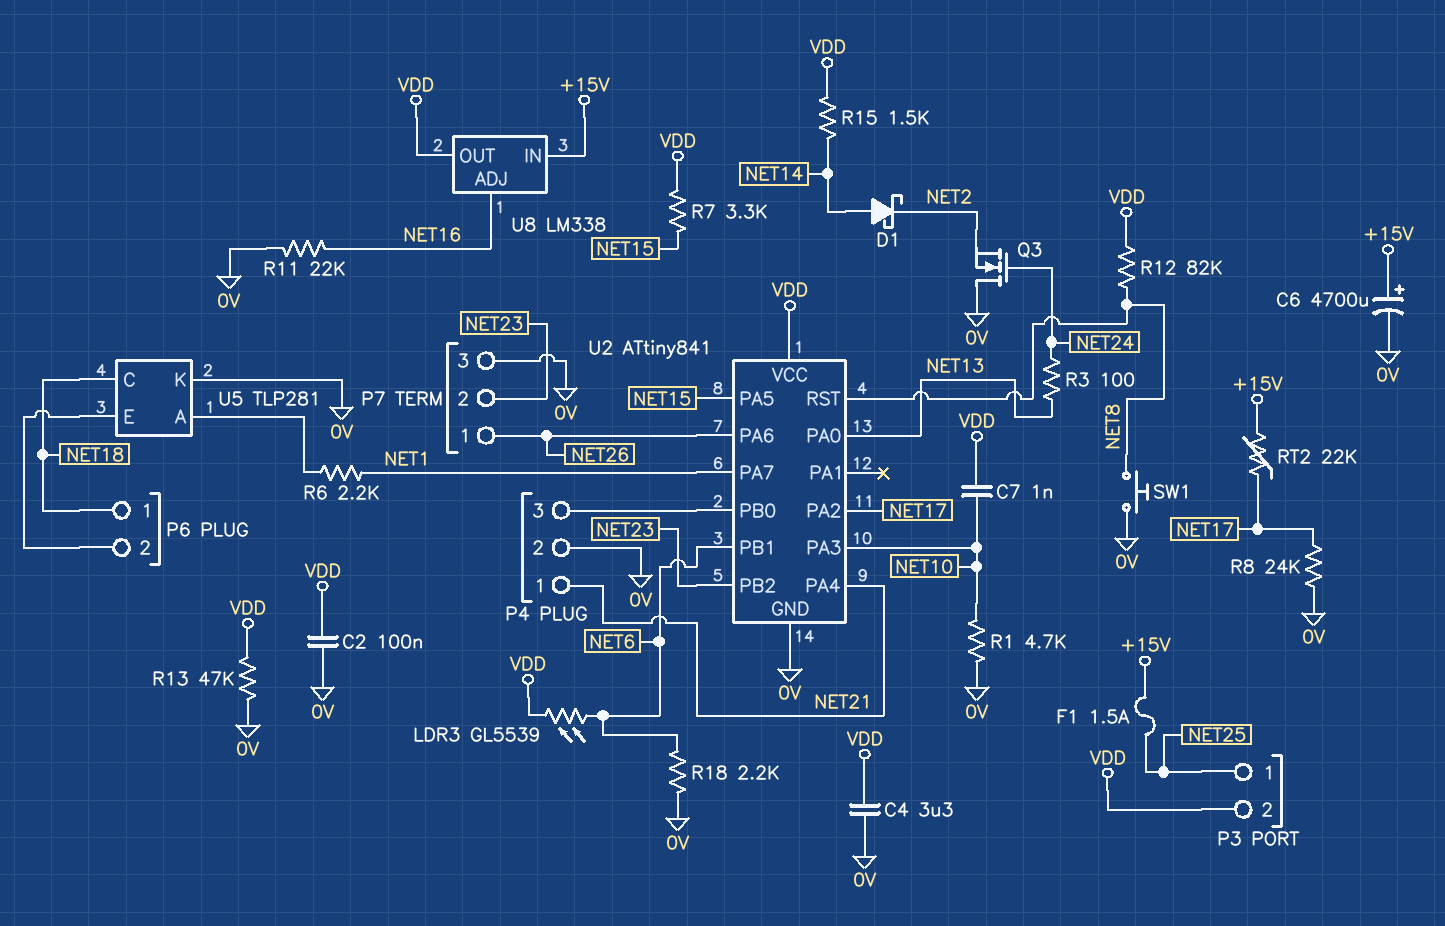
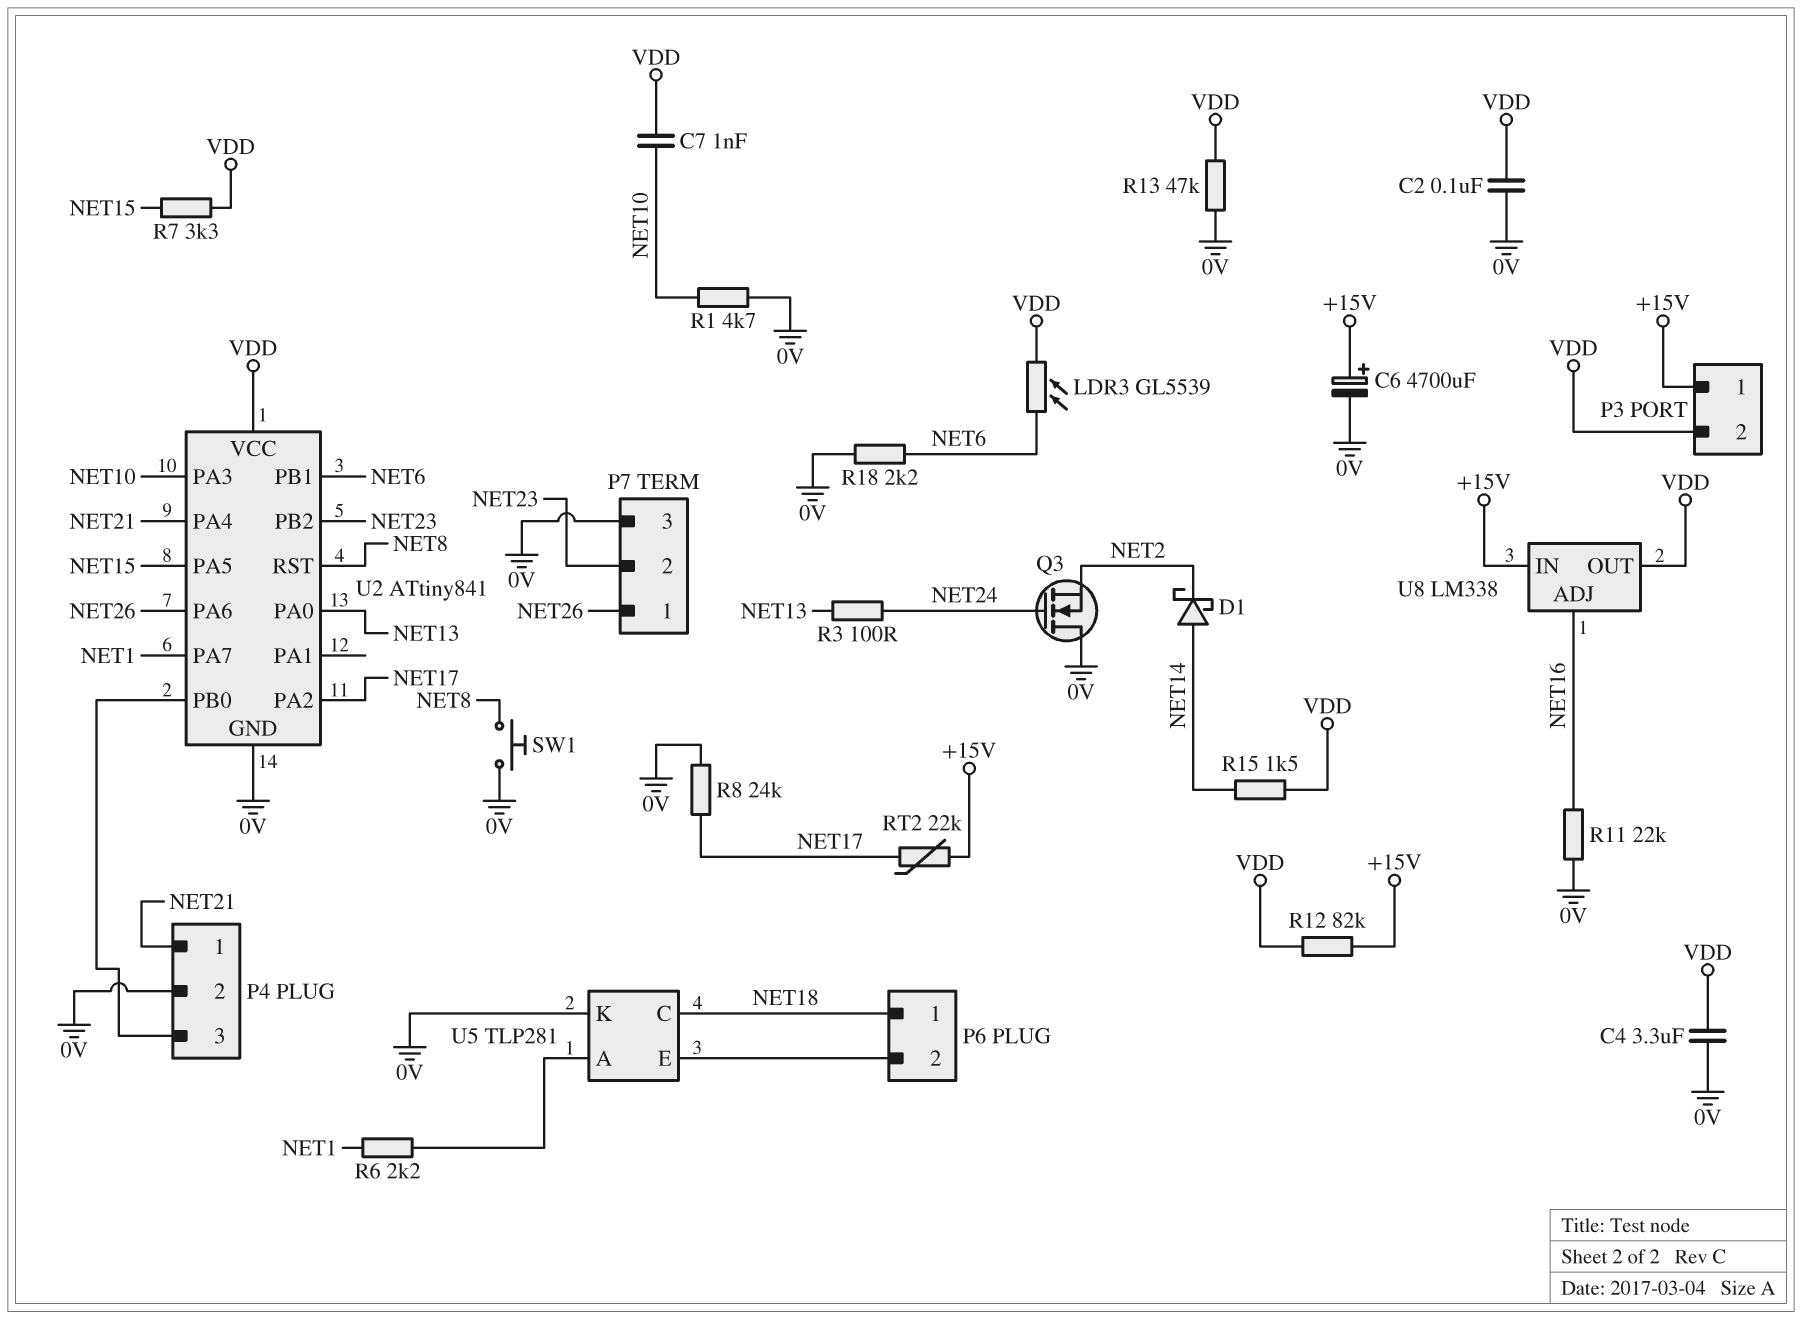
F1: 1.5A (+15V, NET25) -> none
P3 pin 1: NET25 -> +15V
R12: 82k (NET8, VDD) -> 82k (+15V, VDD)

